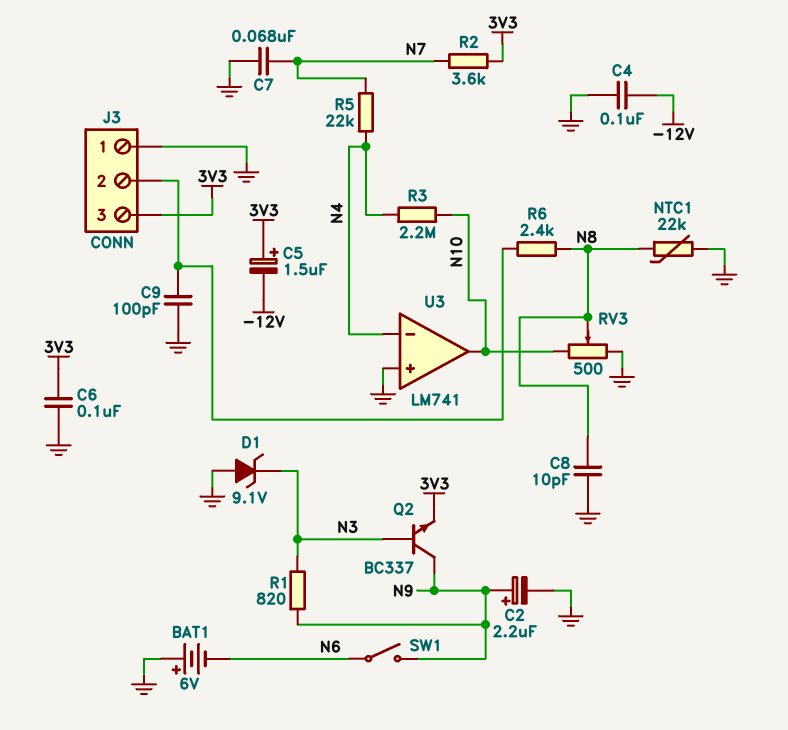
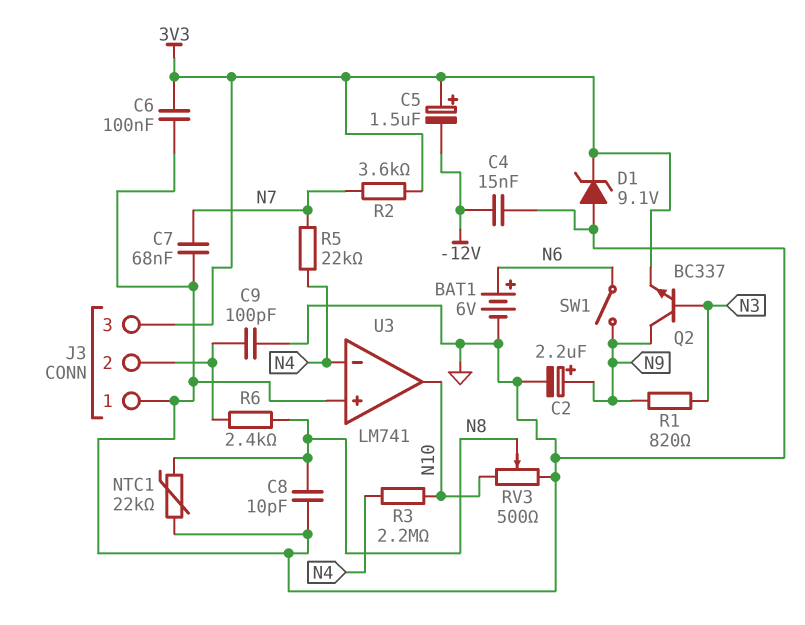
BAT1: 6V (plus GND, minus N6) -> 6V (plus N6, minus GND)
C4: 100nF (-12V, GND) -> 15nF (-12V, GND)
D1: zener 9.1V (A GND, K N3) -> zener 9.1V (A GND, K 3V3)

